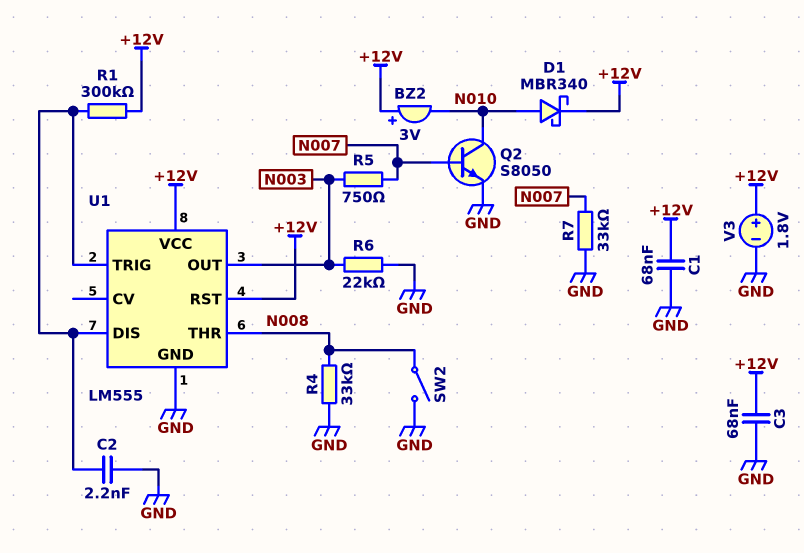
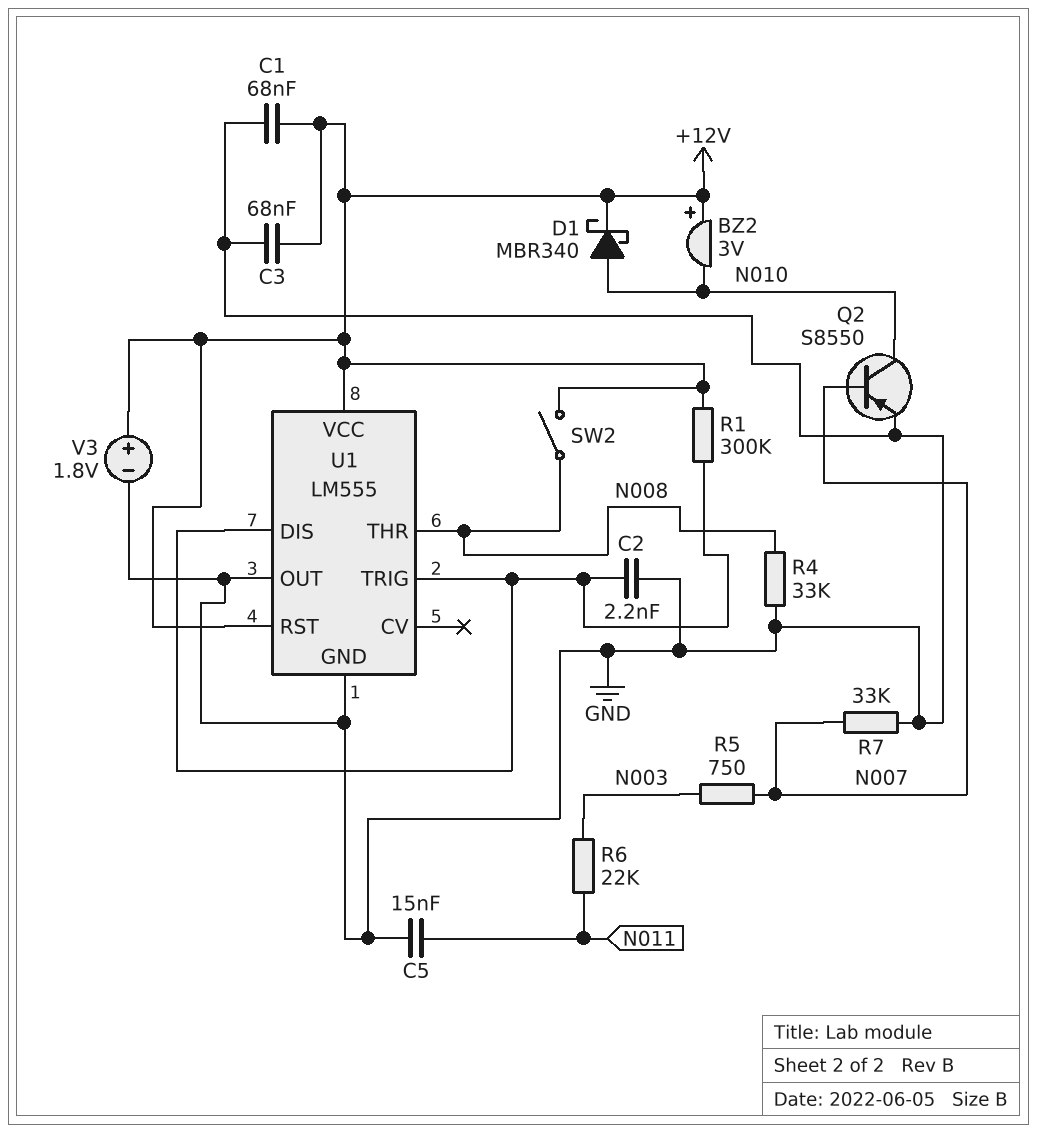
C5: none -> 15nF (GND, N011)
Q2: NPN S8050 (B N007, C N010, E GND) -> PNP S8550 (B N007, C N010, E GND)
R6: 22k (GND, N003) -> 22k (N003, N011)
SW2: switch (GND, N008) -> switch (+12V, N008)
U1 pin OUT: N003 -> GND

